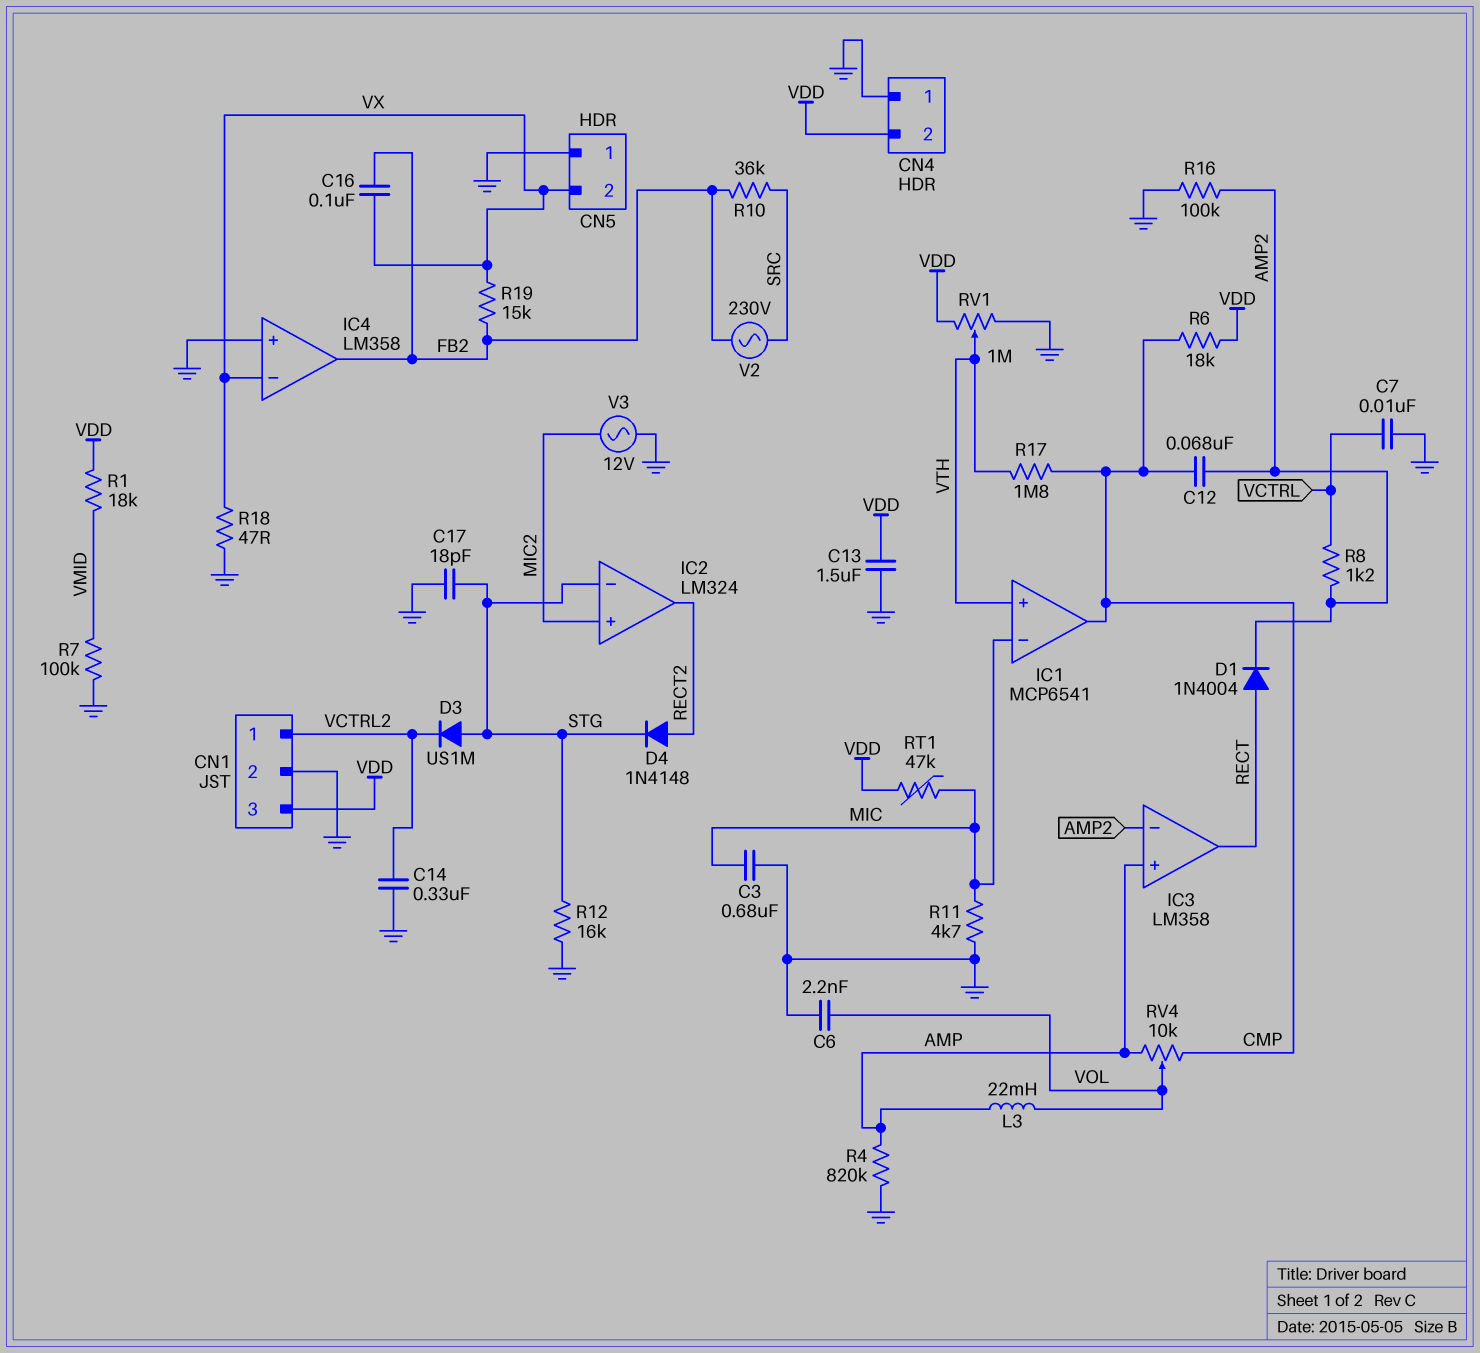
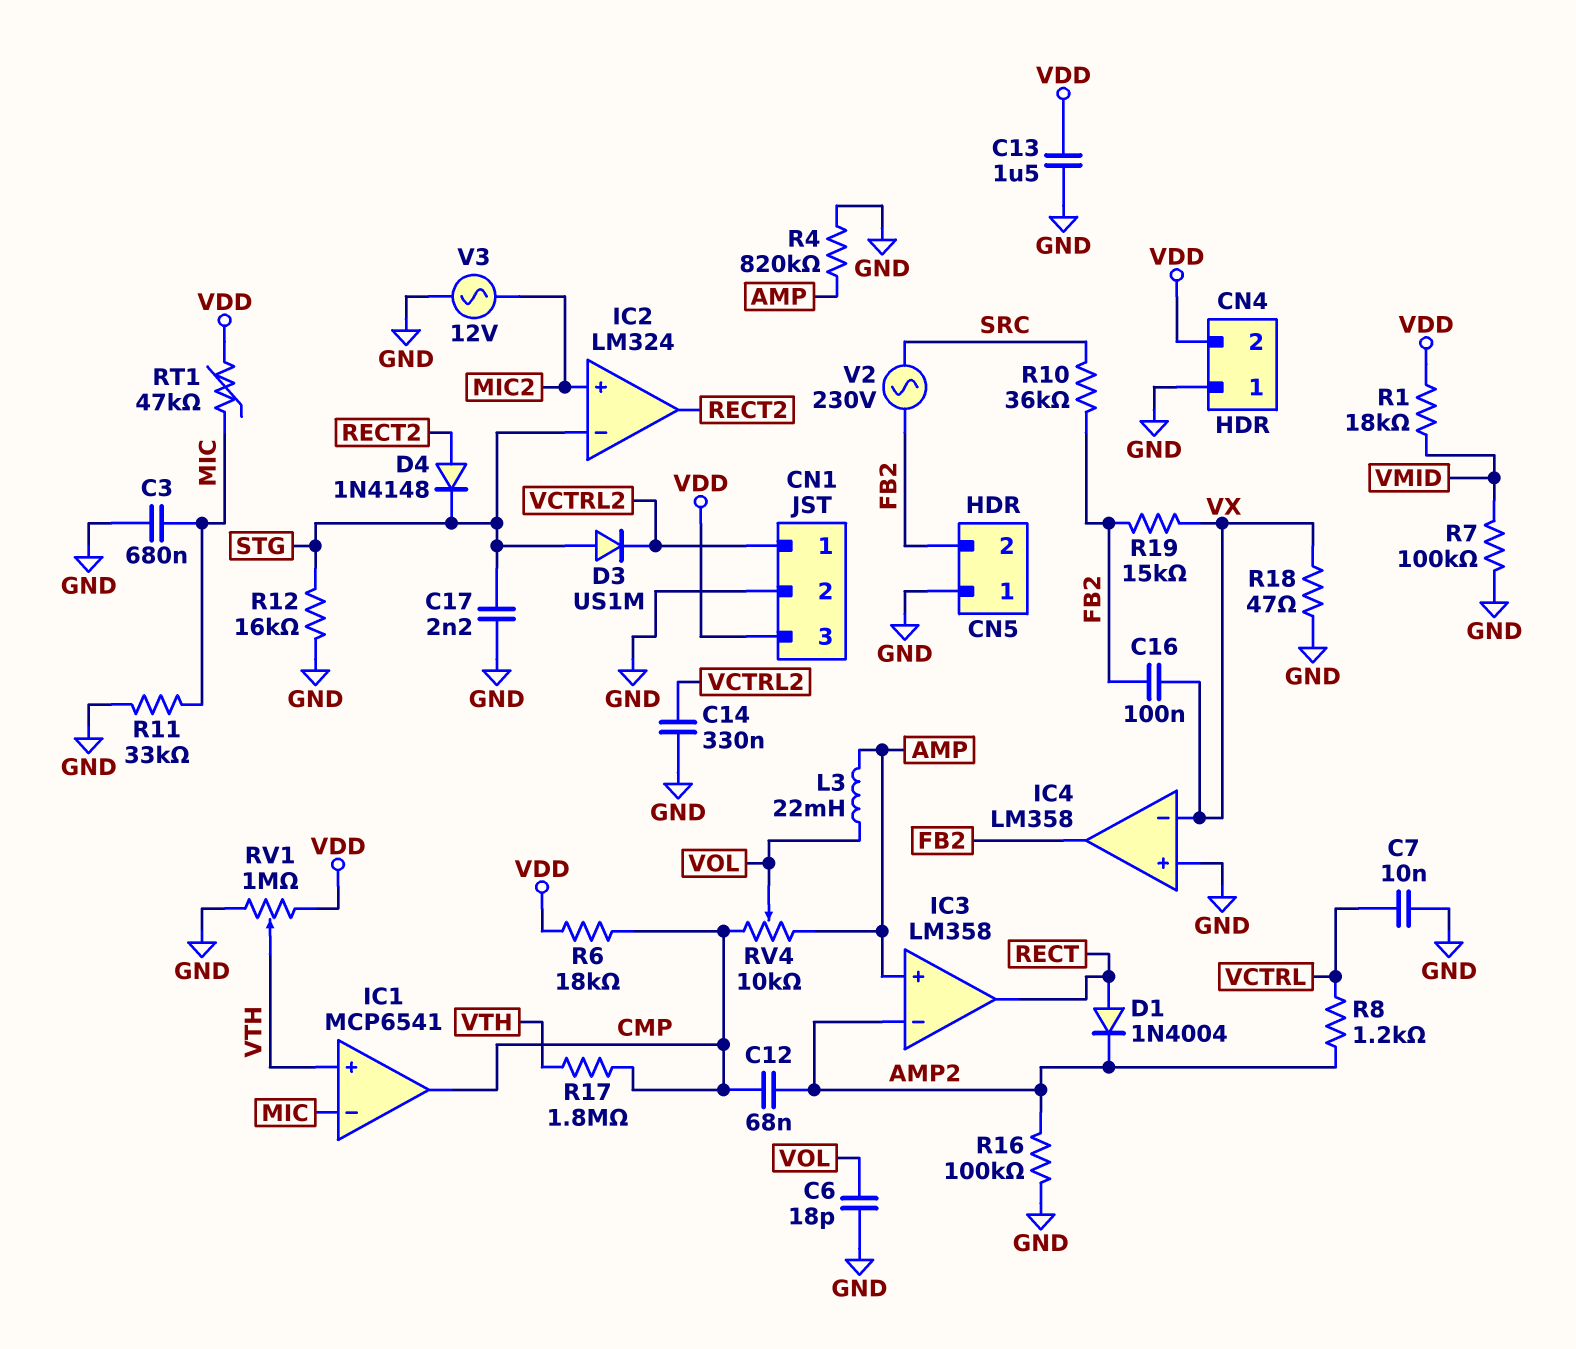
C6: 2.2nF (GND, VOL) -> 18pF (GND, VOL)
C17: 18pF (GND, STG) -> 2.2nF (GND, STG)
CN5 pin 2: VX -> FB2
R11: 4.7k (GND, MIC) -> 33k (GND, MIC)

